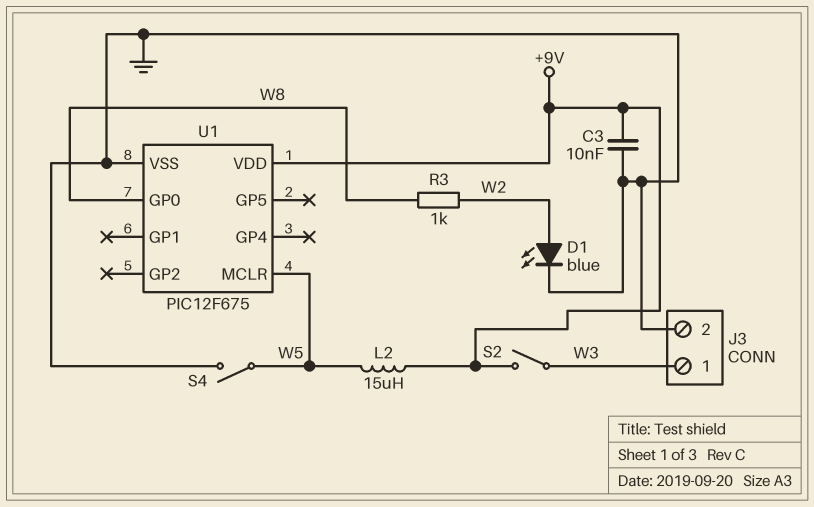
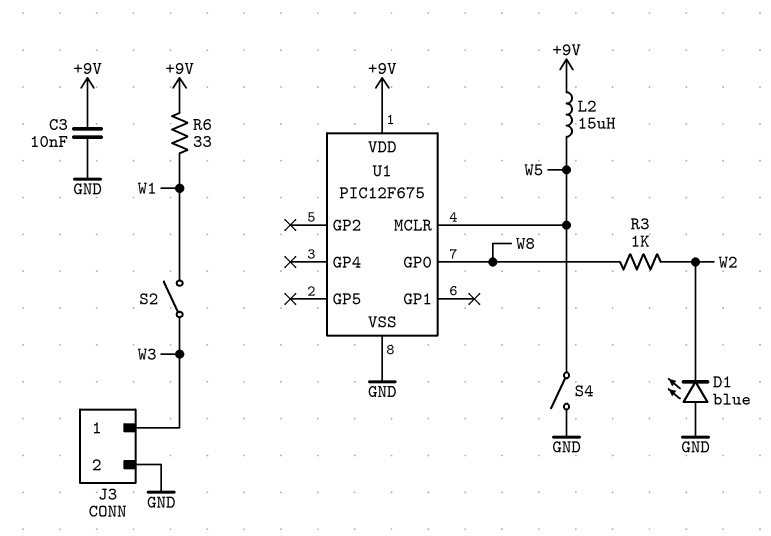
D1: LED blue (A W2, K GND) -> LED blue (A GND, K W2)
R6: none -> 33 (+9V, W1)
S2: switch (+9V, W3) -> switch (W1, W3)

